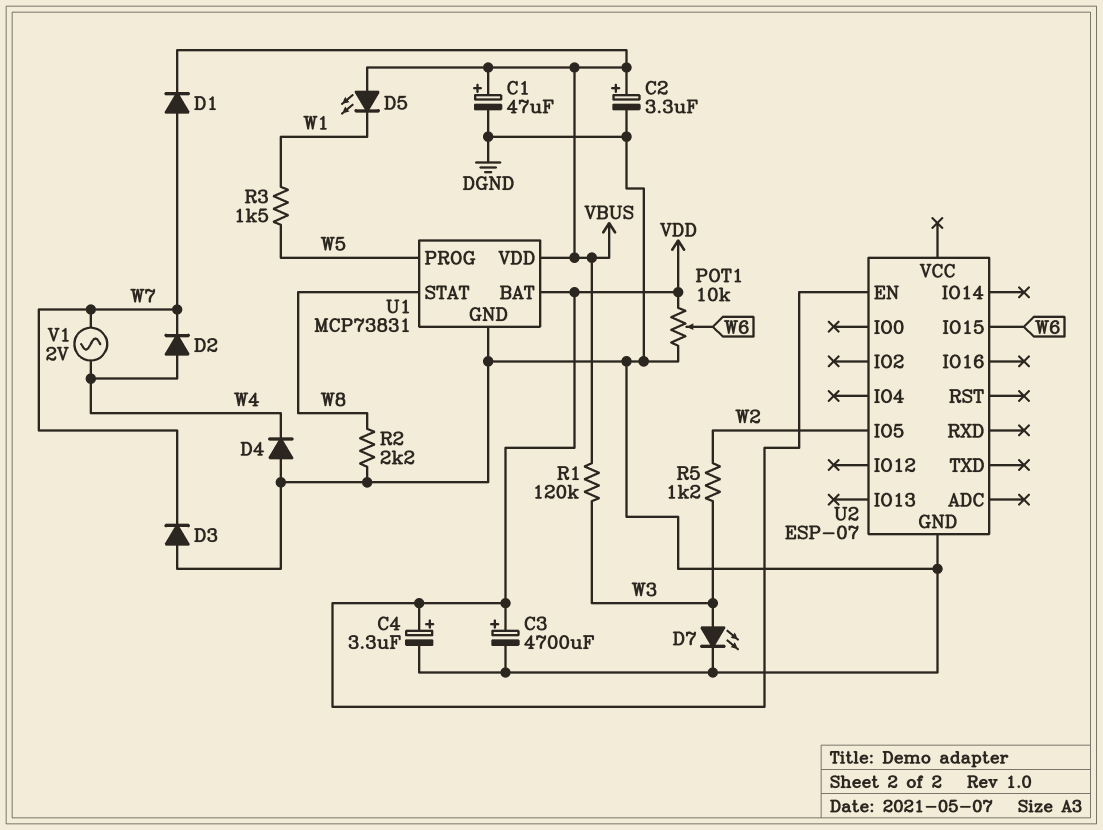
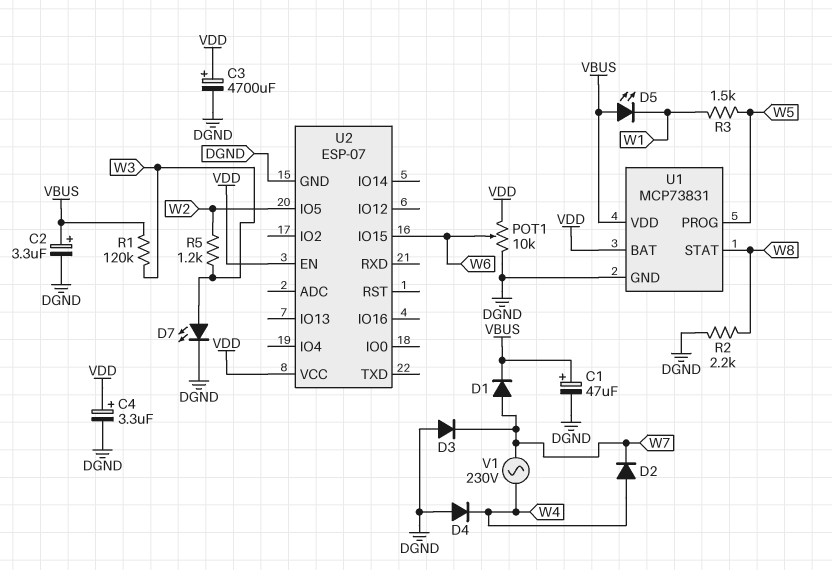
U2 pin VCC: none -> VDD
V1: AC 2V (W4, W7) -> AC 230V (W4, W7)

